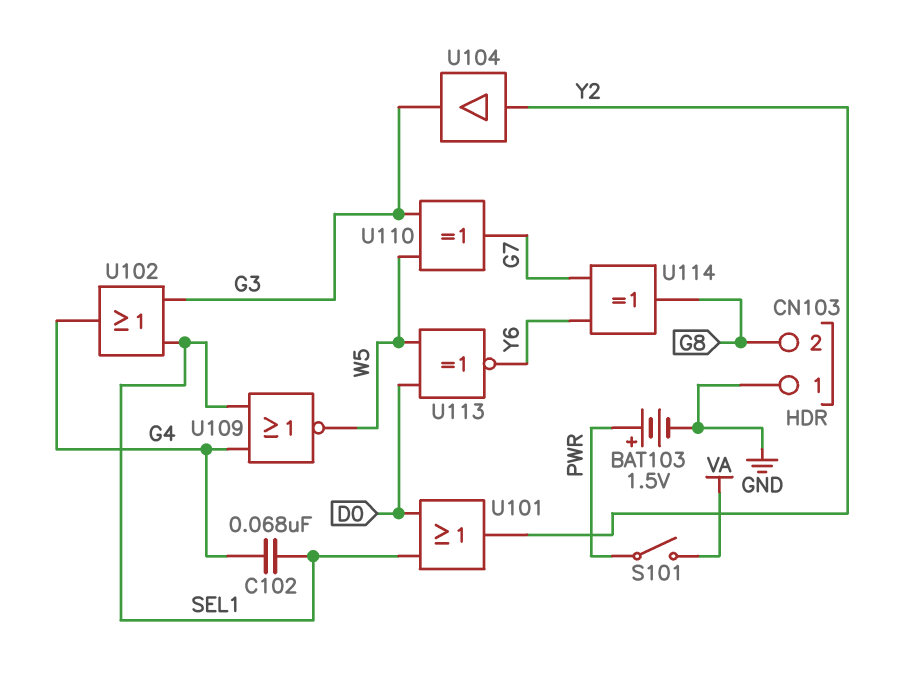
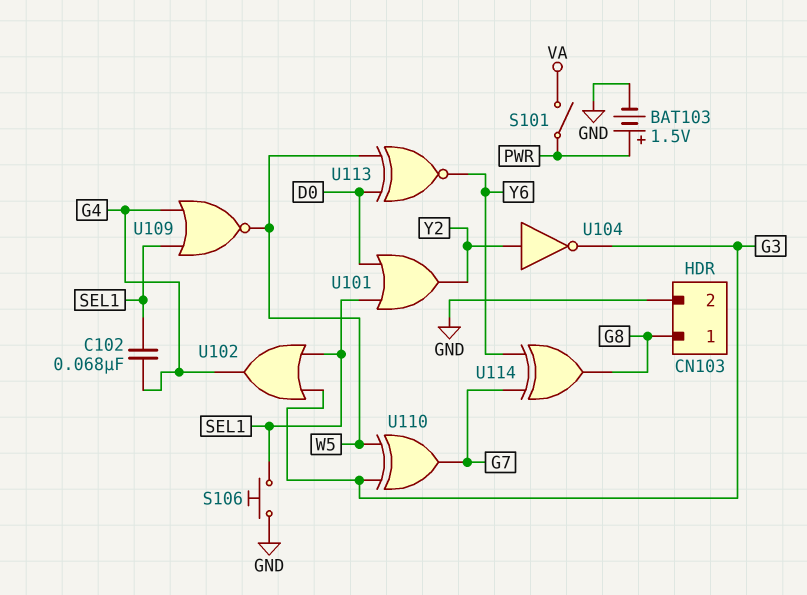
CN103 pin 1: GND -> G8
CN103 pin 2: G8 -> GND
S106: none -> button (GND, SEL1)
U104: buffer (in Y2, out G3) -> NOT (in Y2, out G3)

